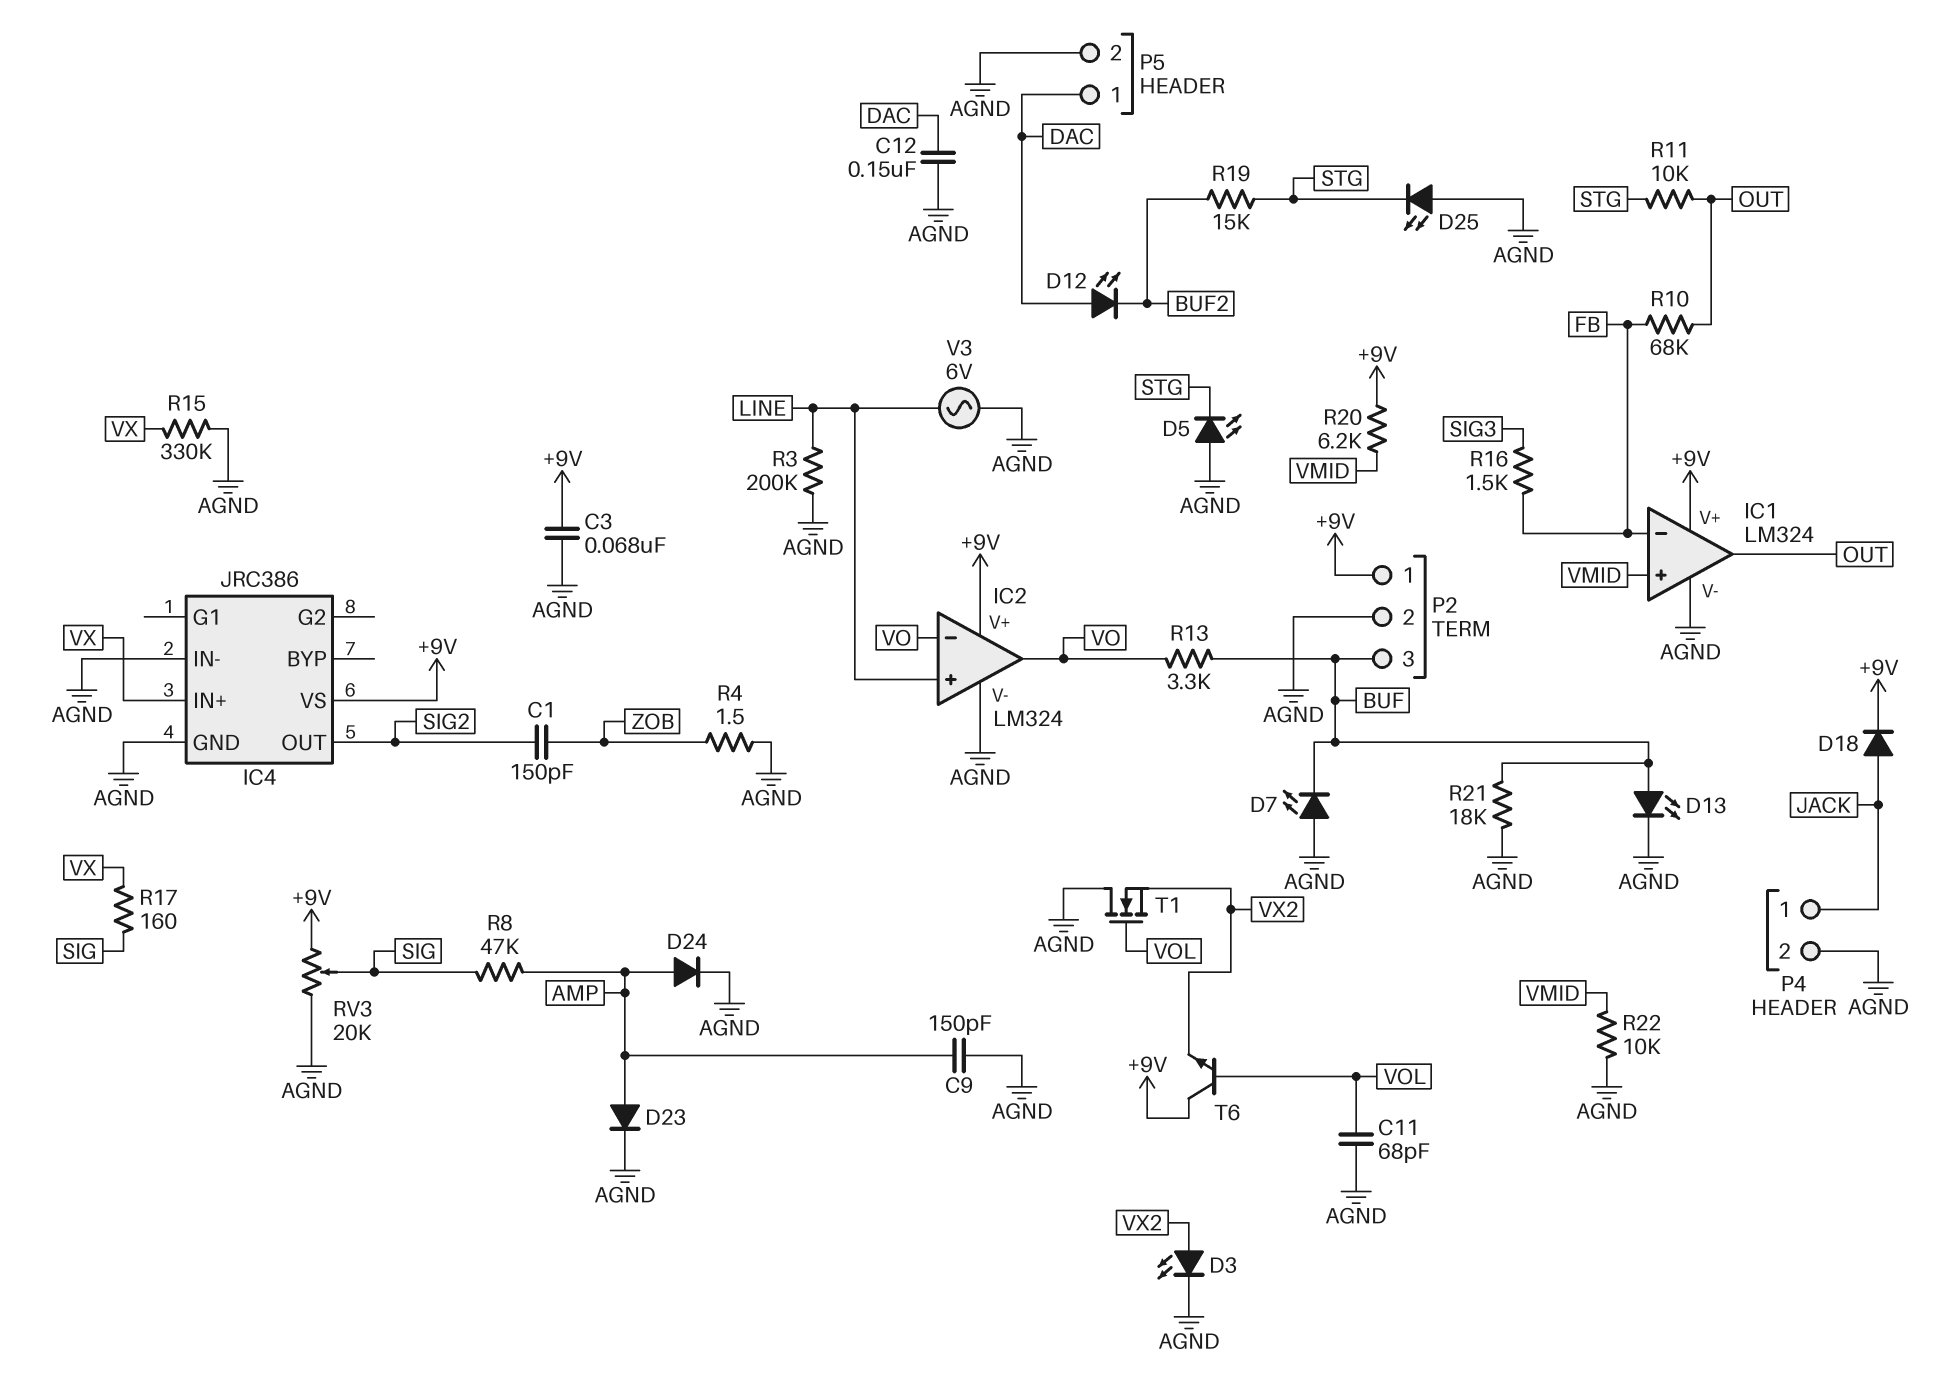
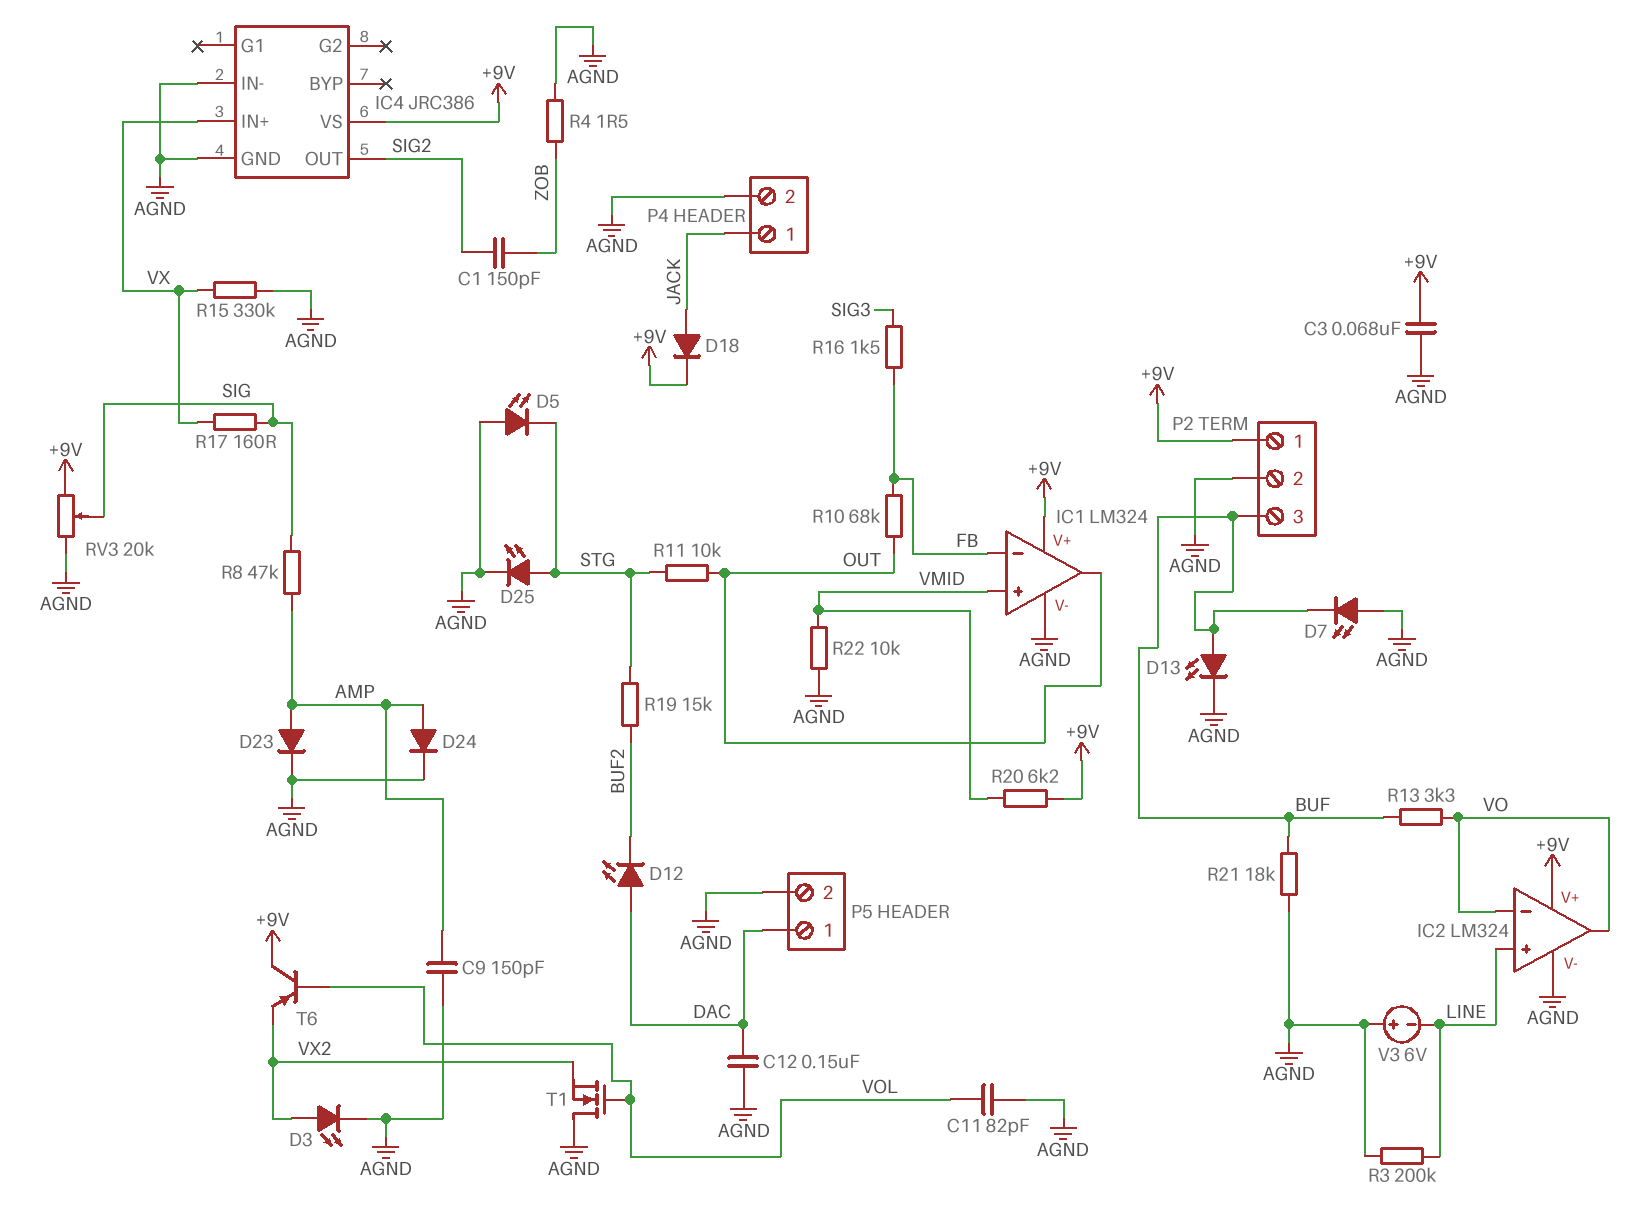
C11: 68pF (AGND, VOL) -> 82pF (AGND, VOL)
D25: LED (A AGND, K STG) -> LED (A STG, K AGND)
T6: NPN (B VOL, C +9V, E VX2) -> PNP (B VOL, C +9V, E VX2)
V3: AC 6V (AGND, LINE) -> 6V (plus AGND, minus LINE)

